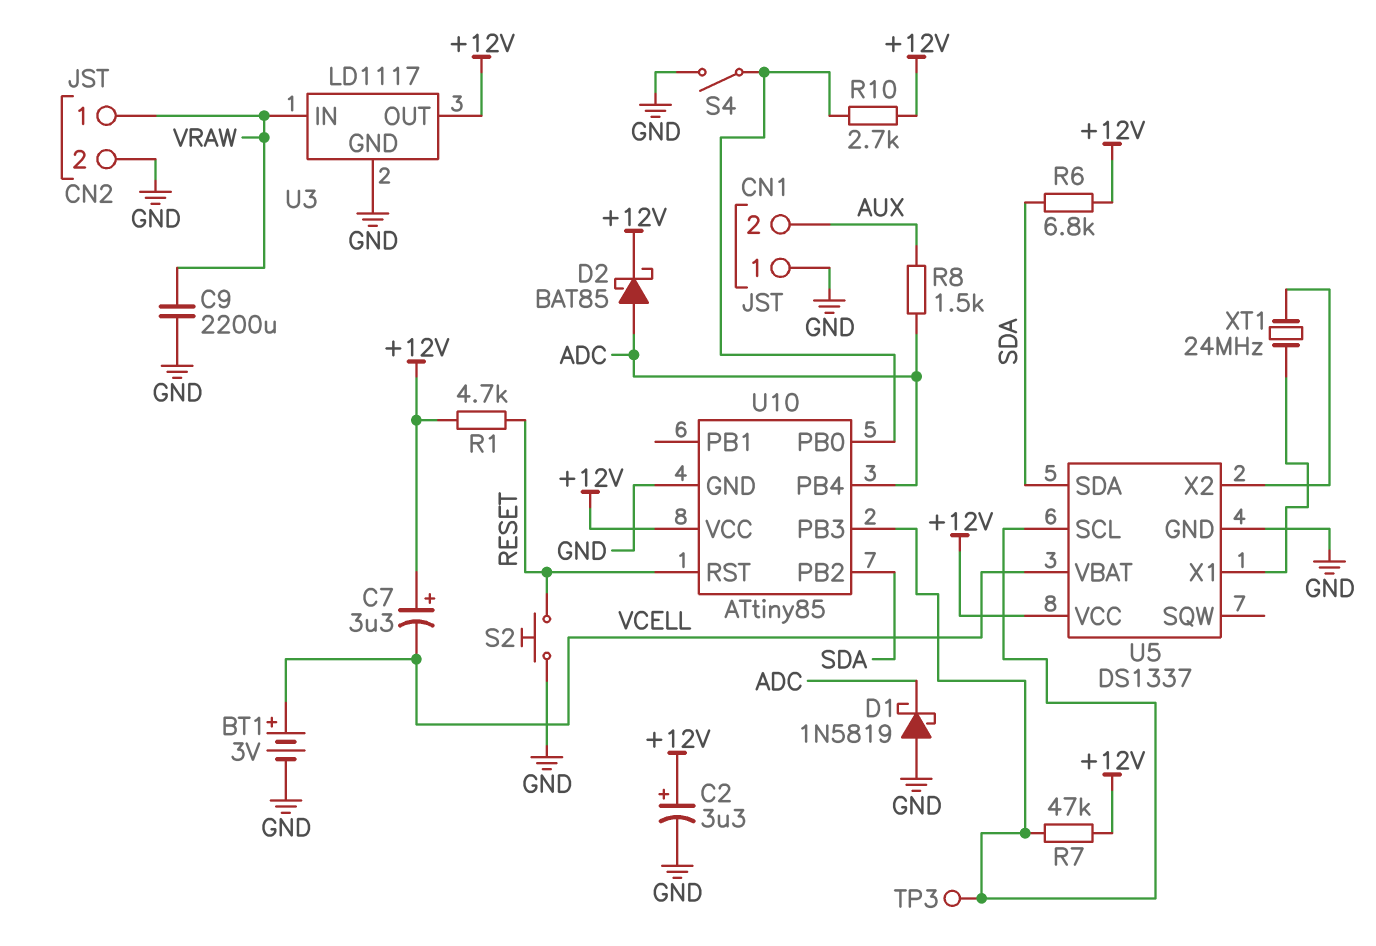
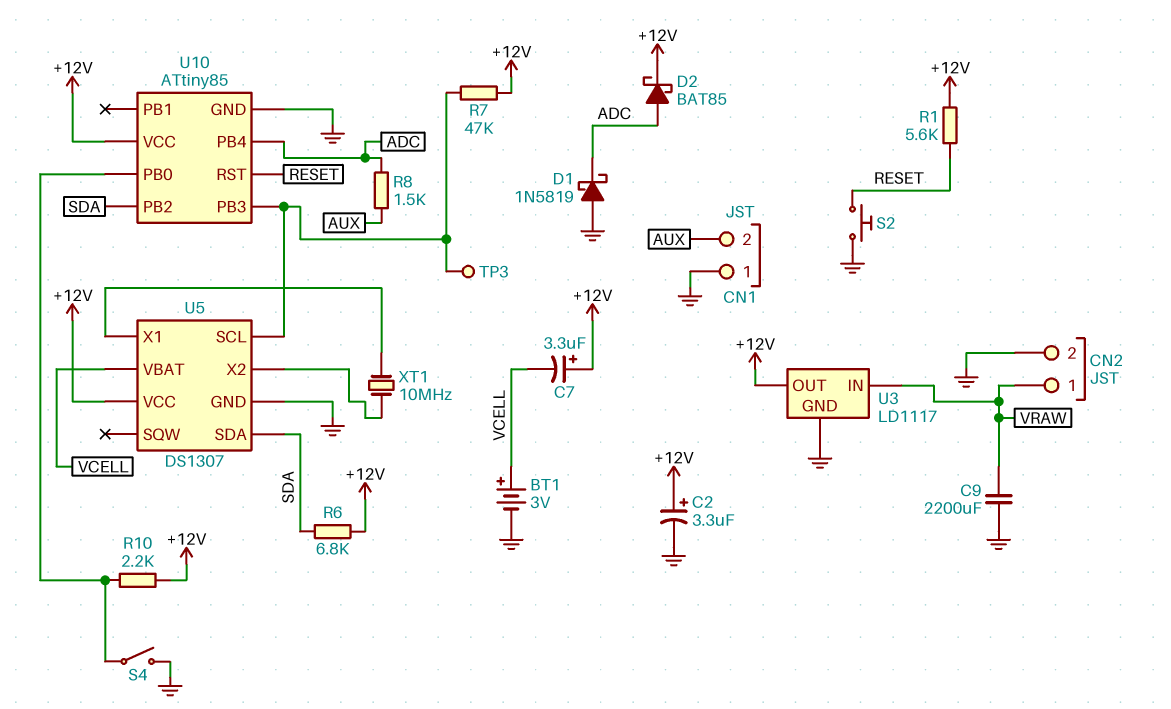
R1: 4.7k (+12V, RESET) -> 5.6k (+12V, RESET)
R10: 2.7k (+12V, U10/PB0) -> 2.2k (+12V, U10/PB0)
U5: DS1337 -> DS1307
XT1: 24MHz (U5/X1, U5/X2) -> 10MHz (U5/X1, U5/X2)

